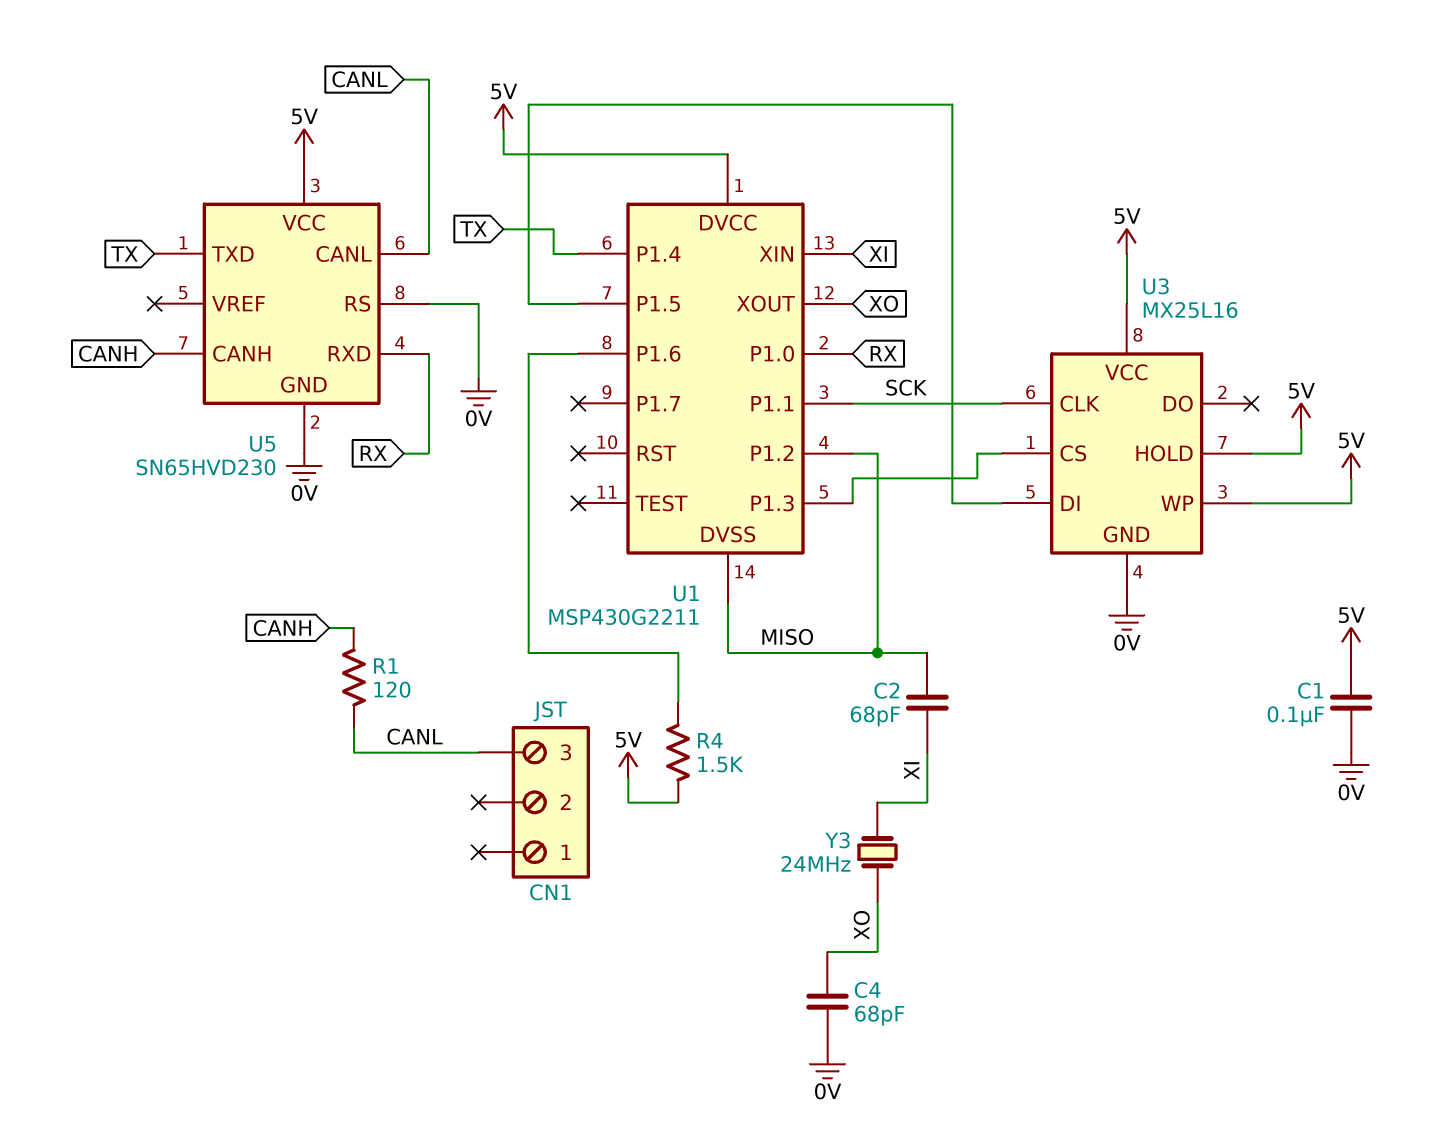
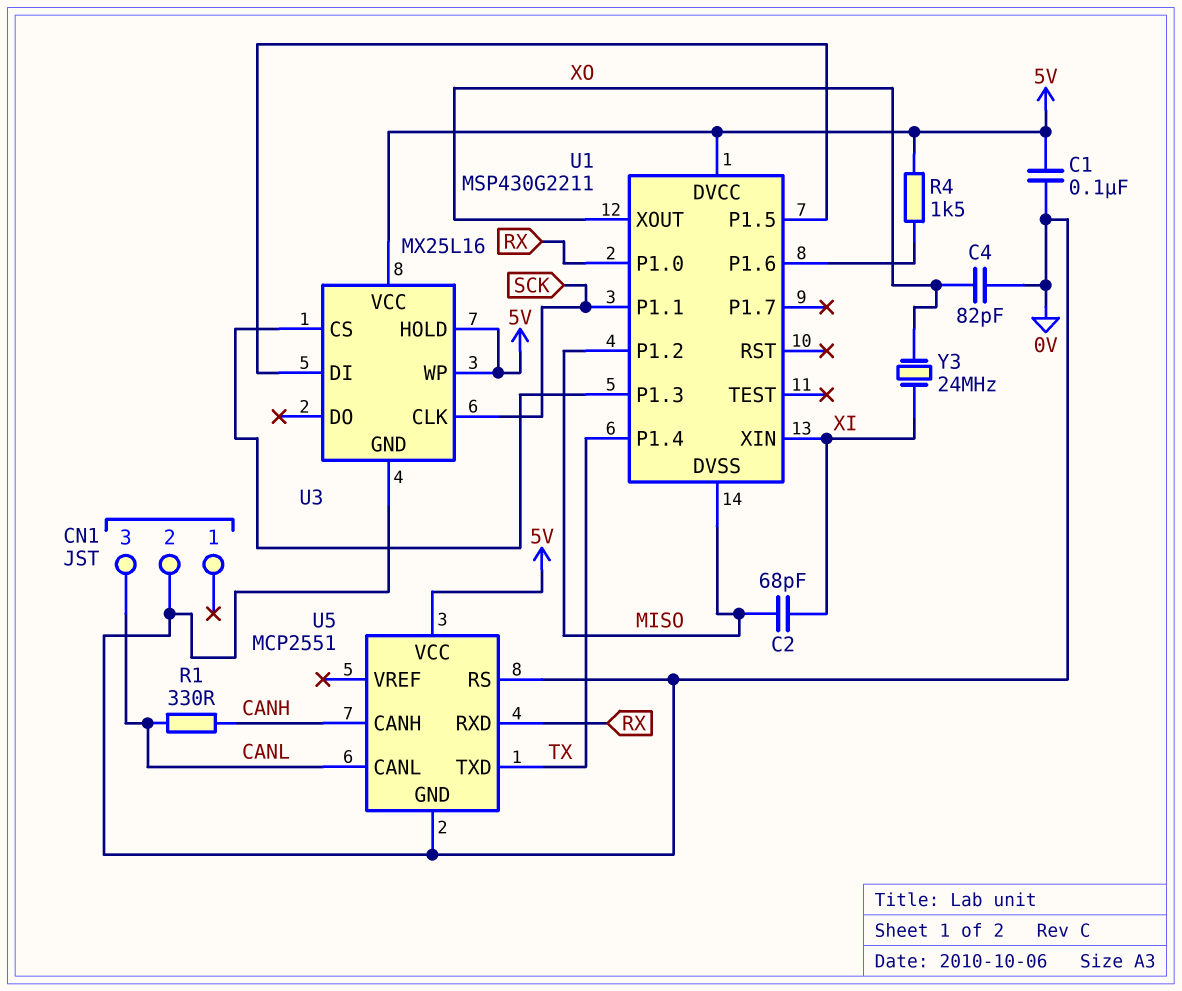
C4: 68pF (0V, XO) -> 82pF (0V, XO)
CN1 pin 2: none -> 0V
R1: 120 (CANH, CANL) -> 330 (CANH, CANL)
U5: SN65HVD230 -> MCP2551

